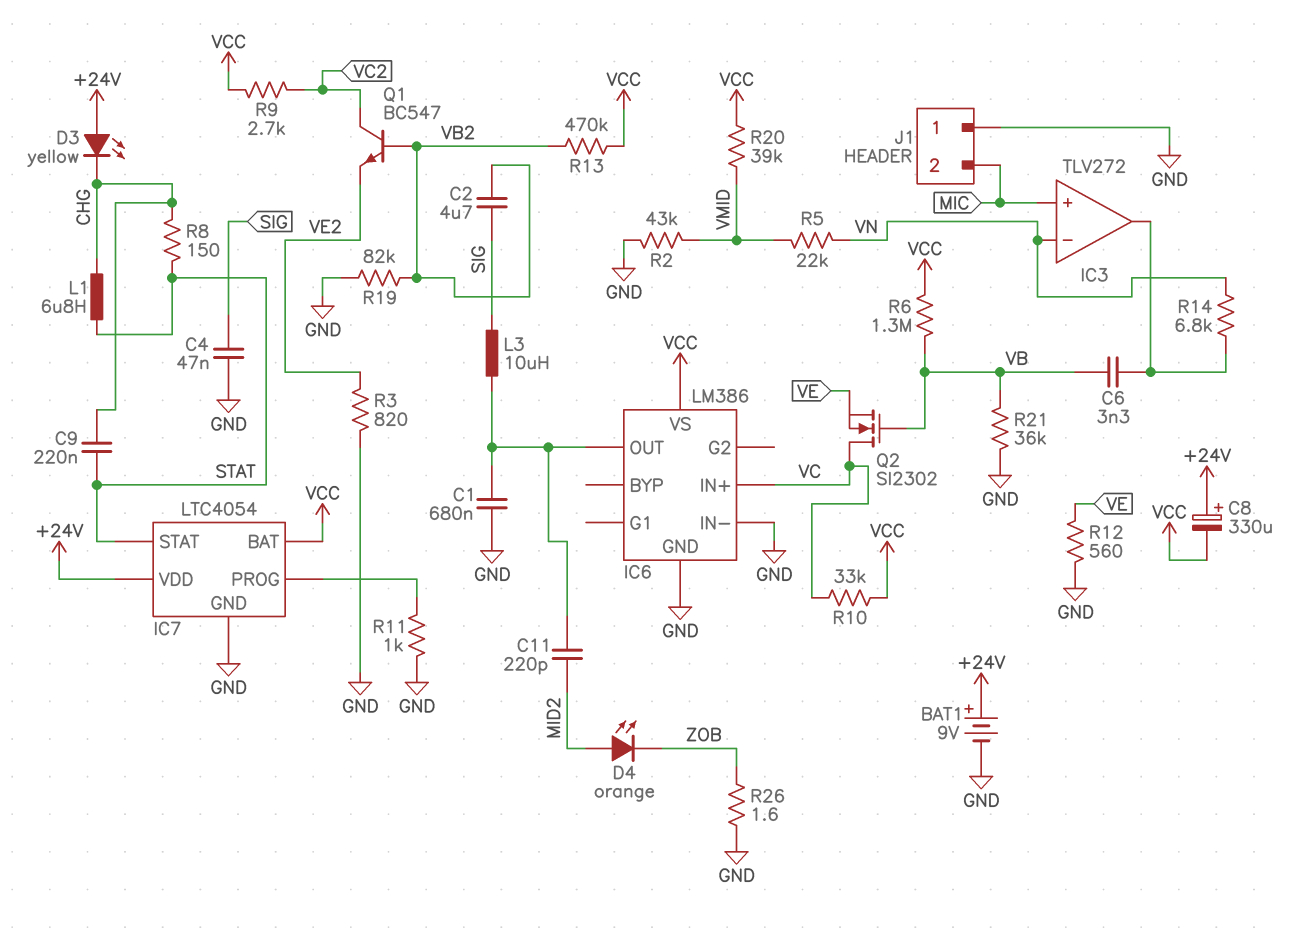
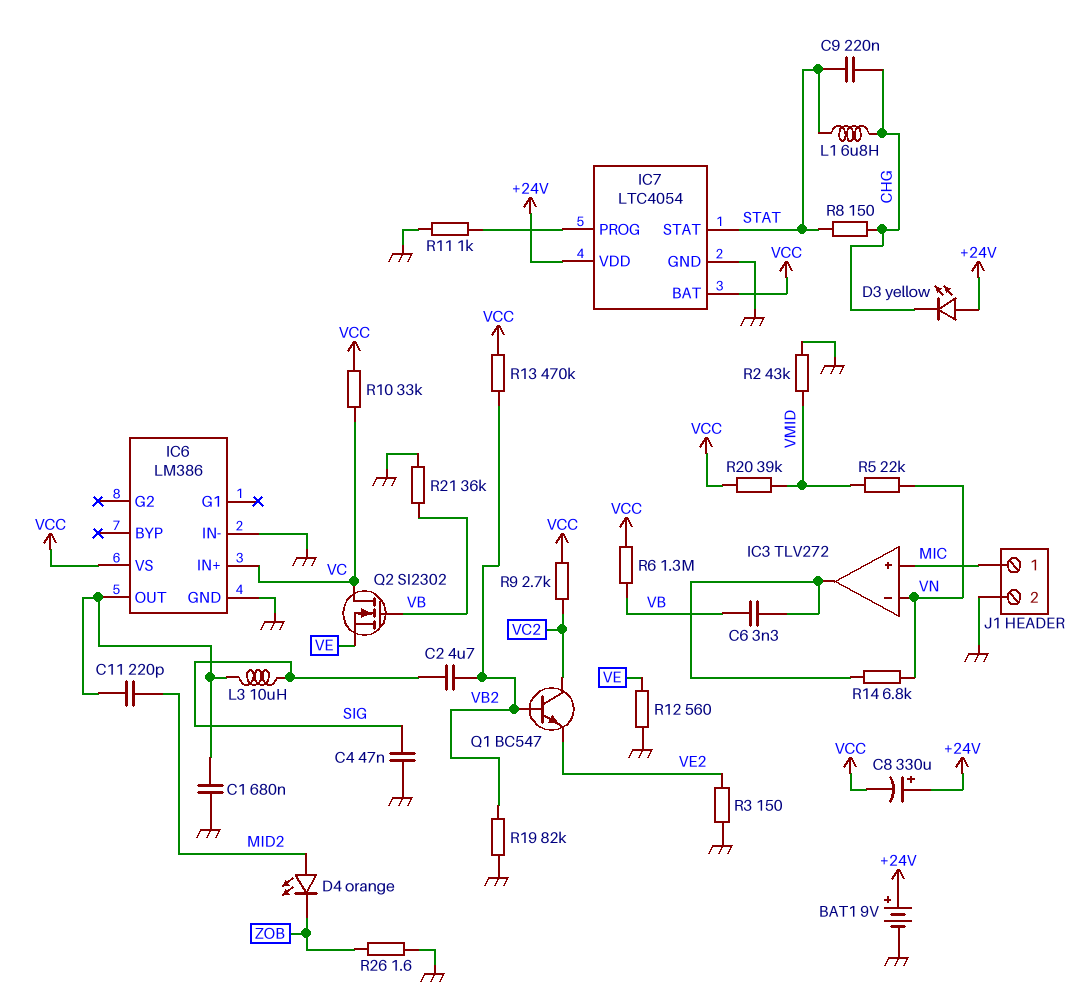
J1 pin 1: GND -> MIC
J1 pin 2: MIC -> GND
R3: 820 (GND, VE2) -> 150 (GND, VE2)

